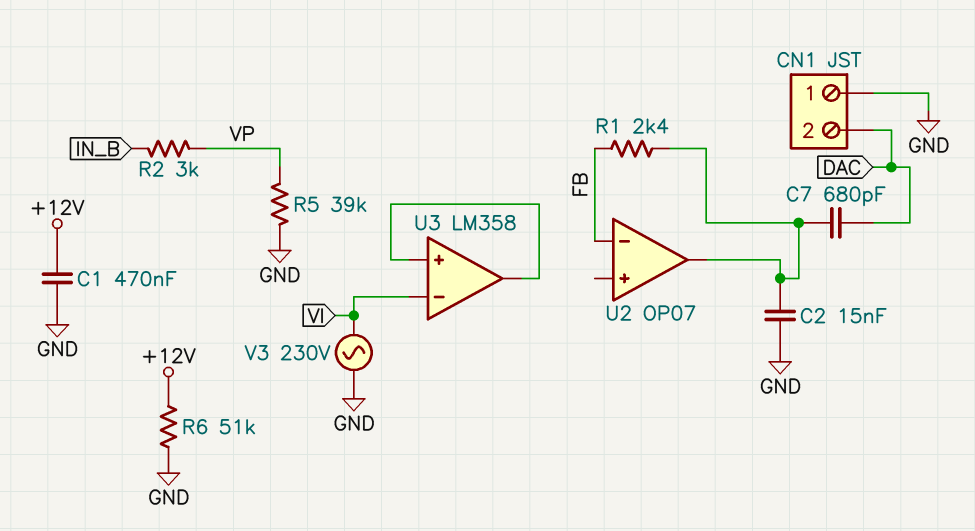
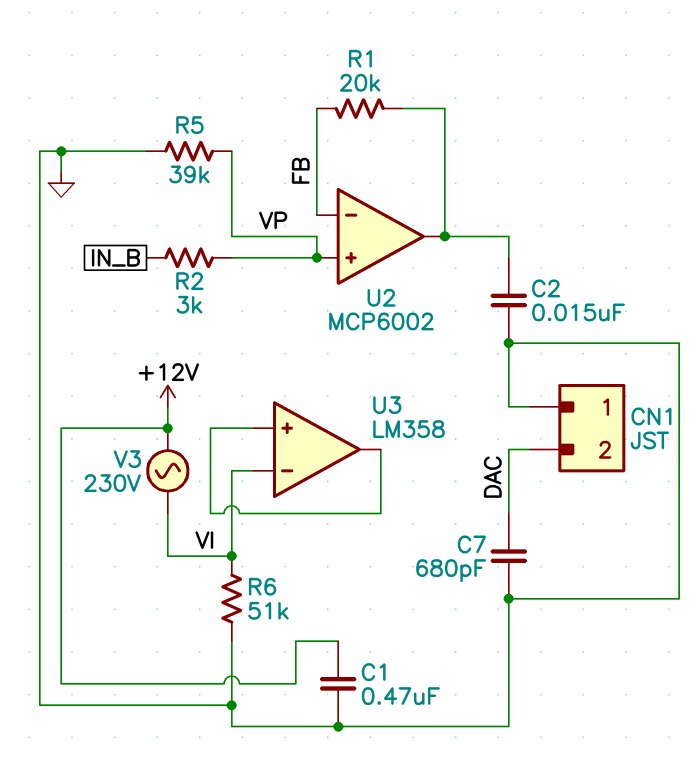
C7: 680pF (DAC, U2/out) -> 680pF (DAC, GND)
R1: 2.4k (FB, U2/out) -> 20k (FB, U2/out)
R6: 51k (+12V, GND) -> 51k (GND, VI)
U2: OP07 -> MCP6002
U2 pin in+: none -> VP
V3: AC 230V (GND, VI) -> AC 230V (+12V, VI)

